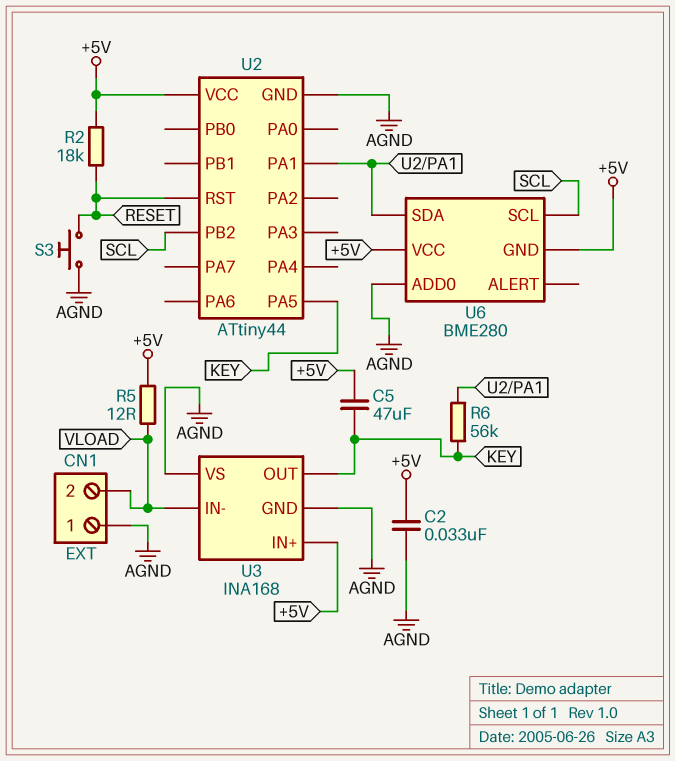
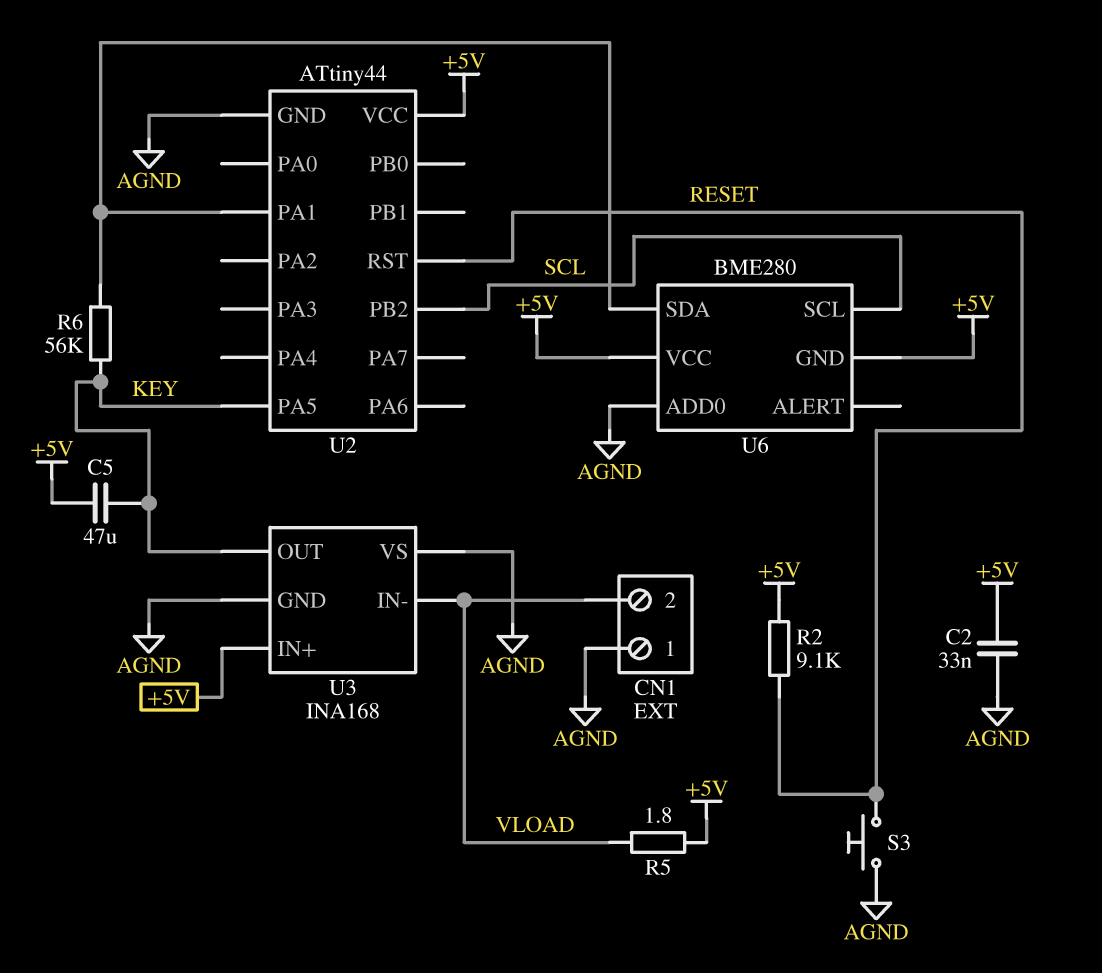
R2: 18k (+5V, RESET) -> 9.1k (+5V, RESET)
R5: 12 (+5V, VLOAD) -> 1.8 (+5V, VLOAD)

